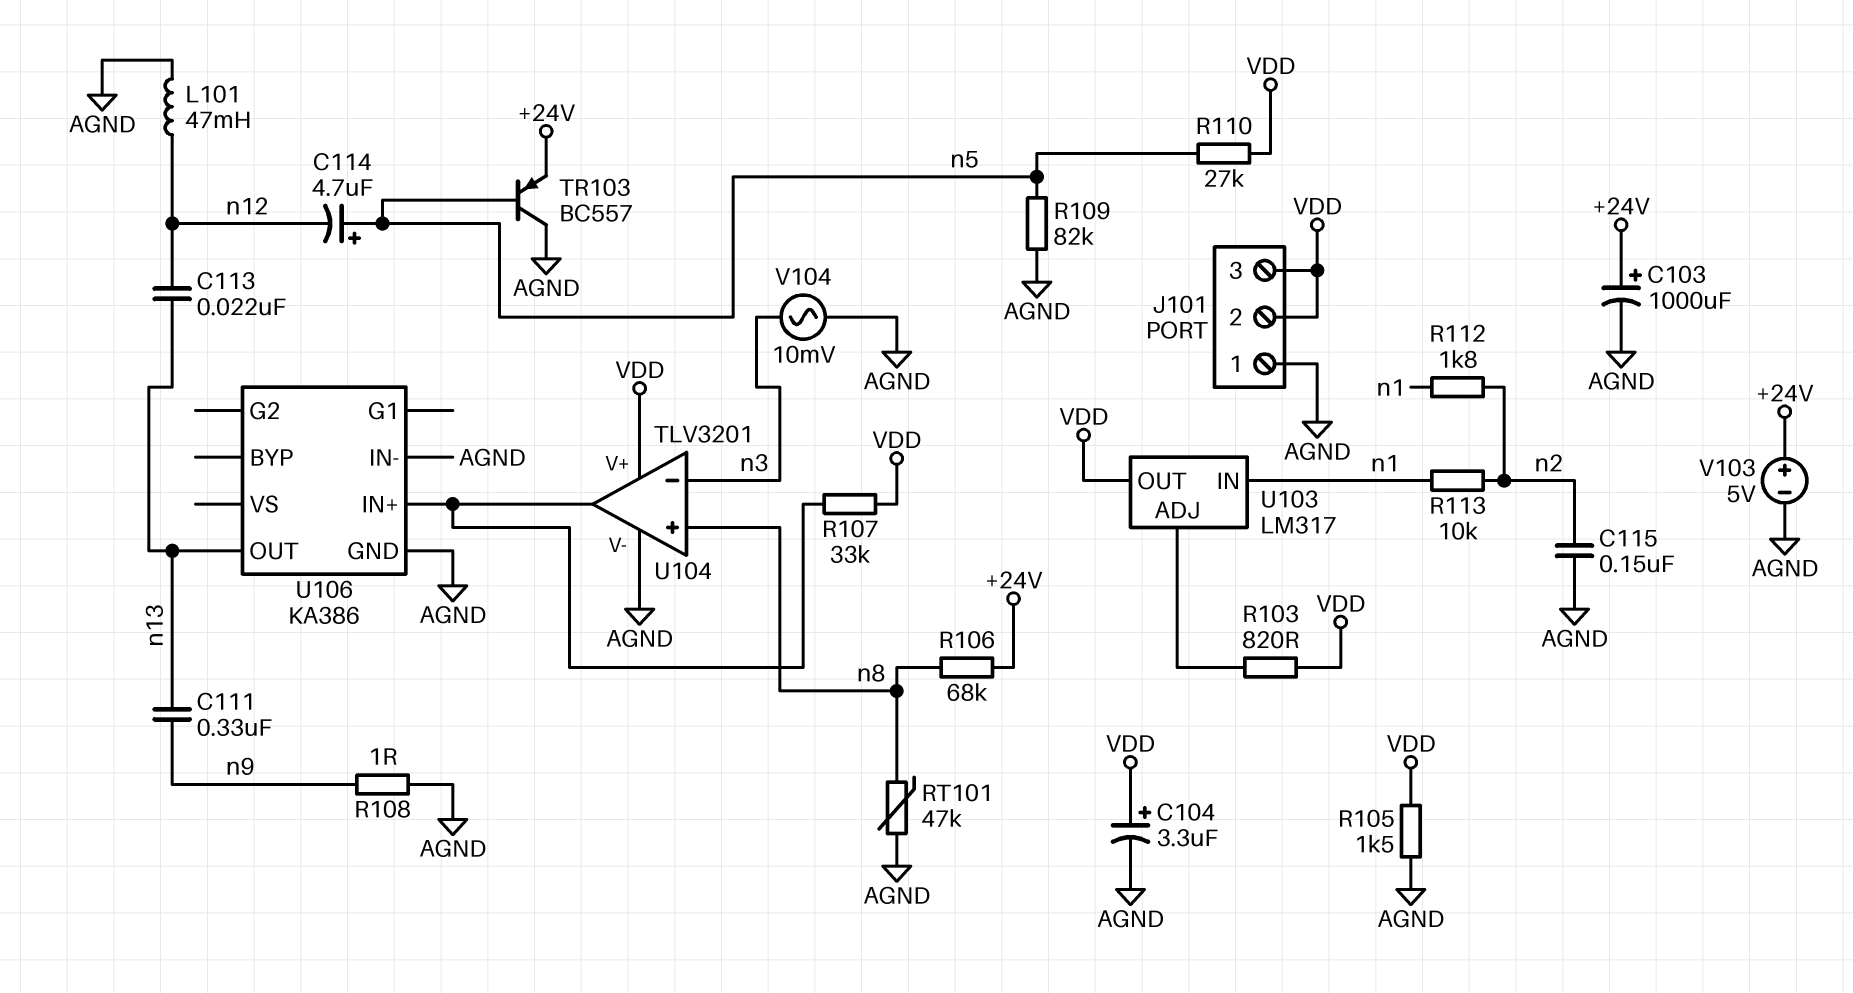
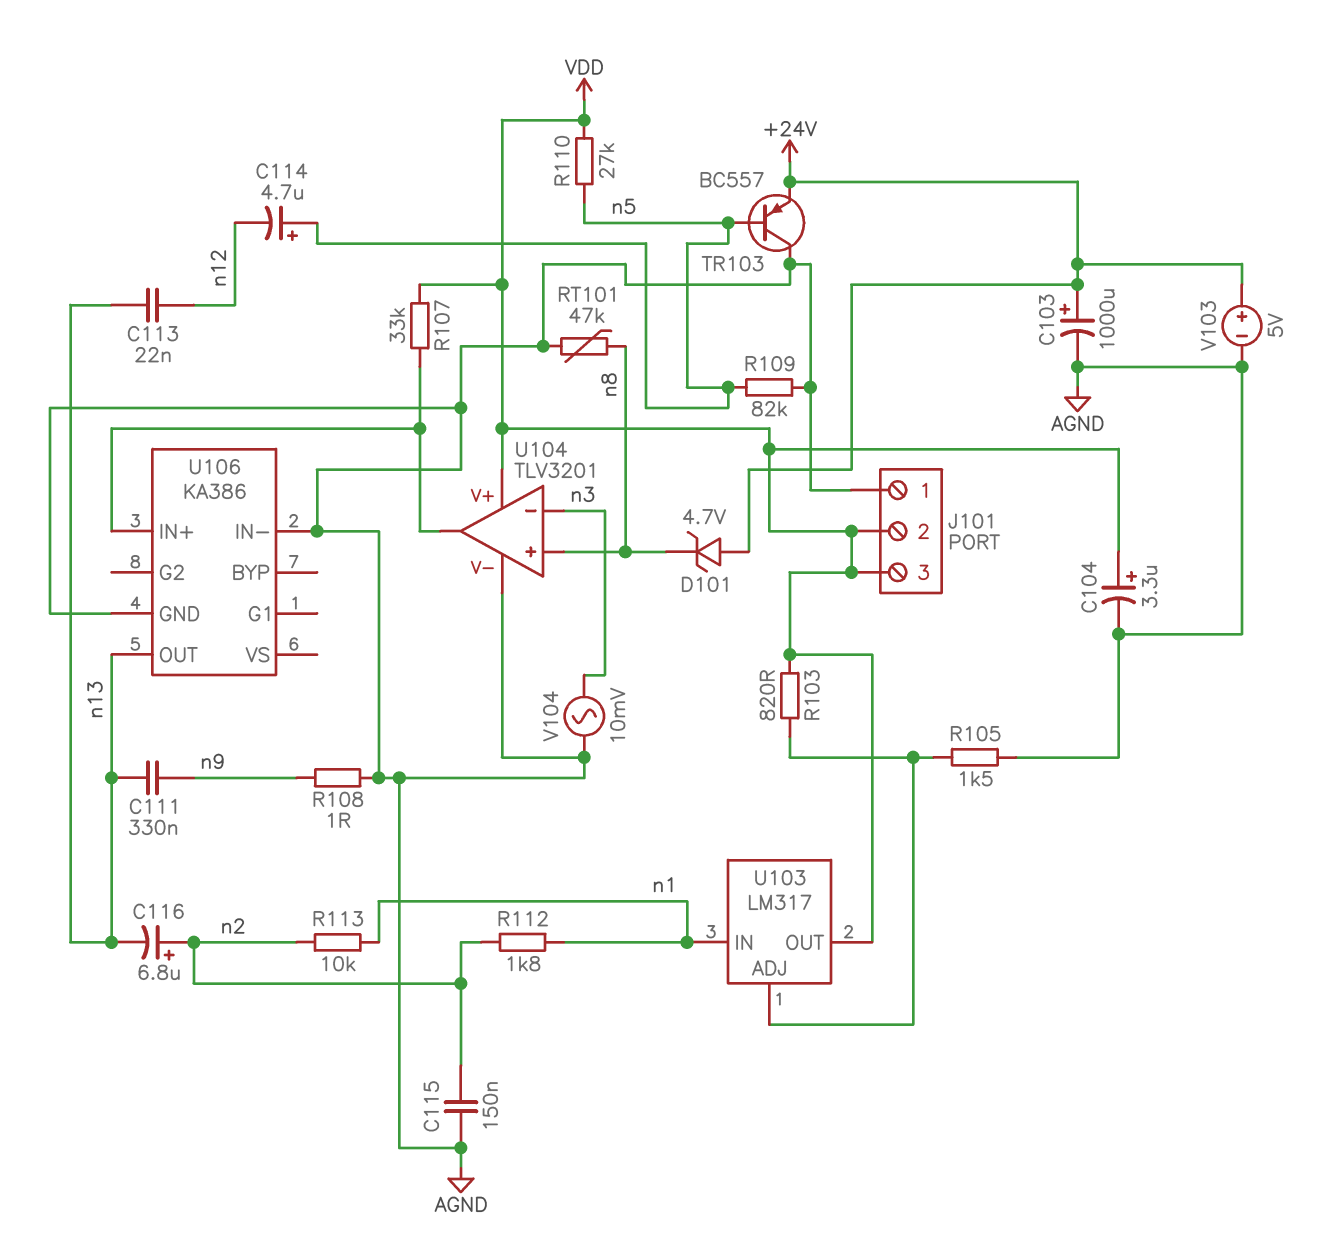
C116: none -> 6.8uF (plus n2, minus n13)
D101: none -> zener 4.7V (A +24V, K n8)
L101: 47mH (AGND, n12) -> none
R105: 1.5k (AGND, VDD) -> 1.5k (AGND, U103/ADJ)
R106: 68k (+24V, n8) -> none

